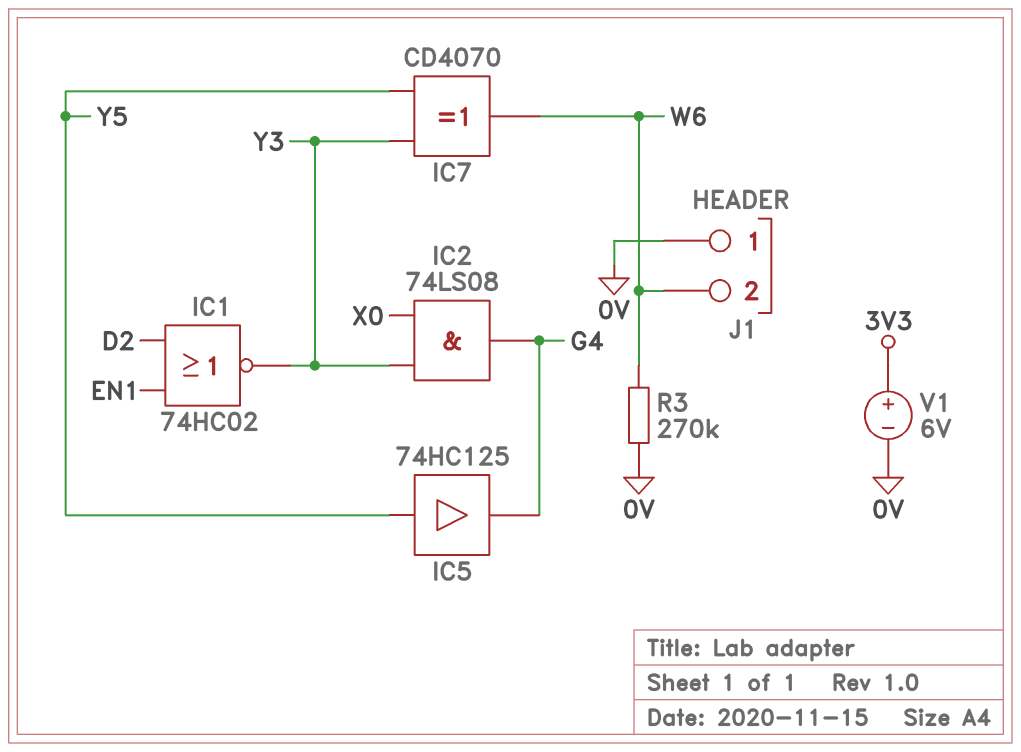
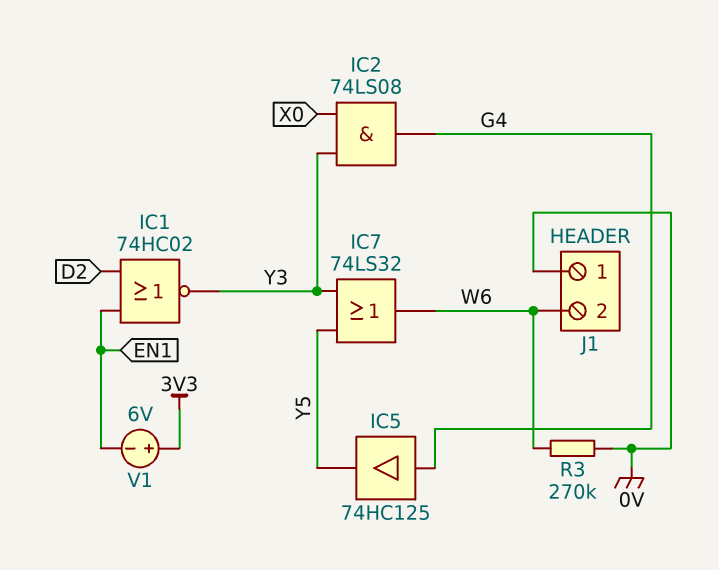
IC5: buffer 74HC125 (in Y5, out G4) -> buffer 74HC125 (in G4, out Y5)
IC7: XOR CD4070 (in Y3, in Y5, out W6) -> OR 74LS32 (in Y3, in Y5, out W6)
V1: 6V (plus 3V3, minus 0V) -> 6V (plus 3V3, minus EN1)

